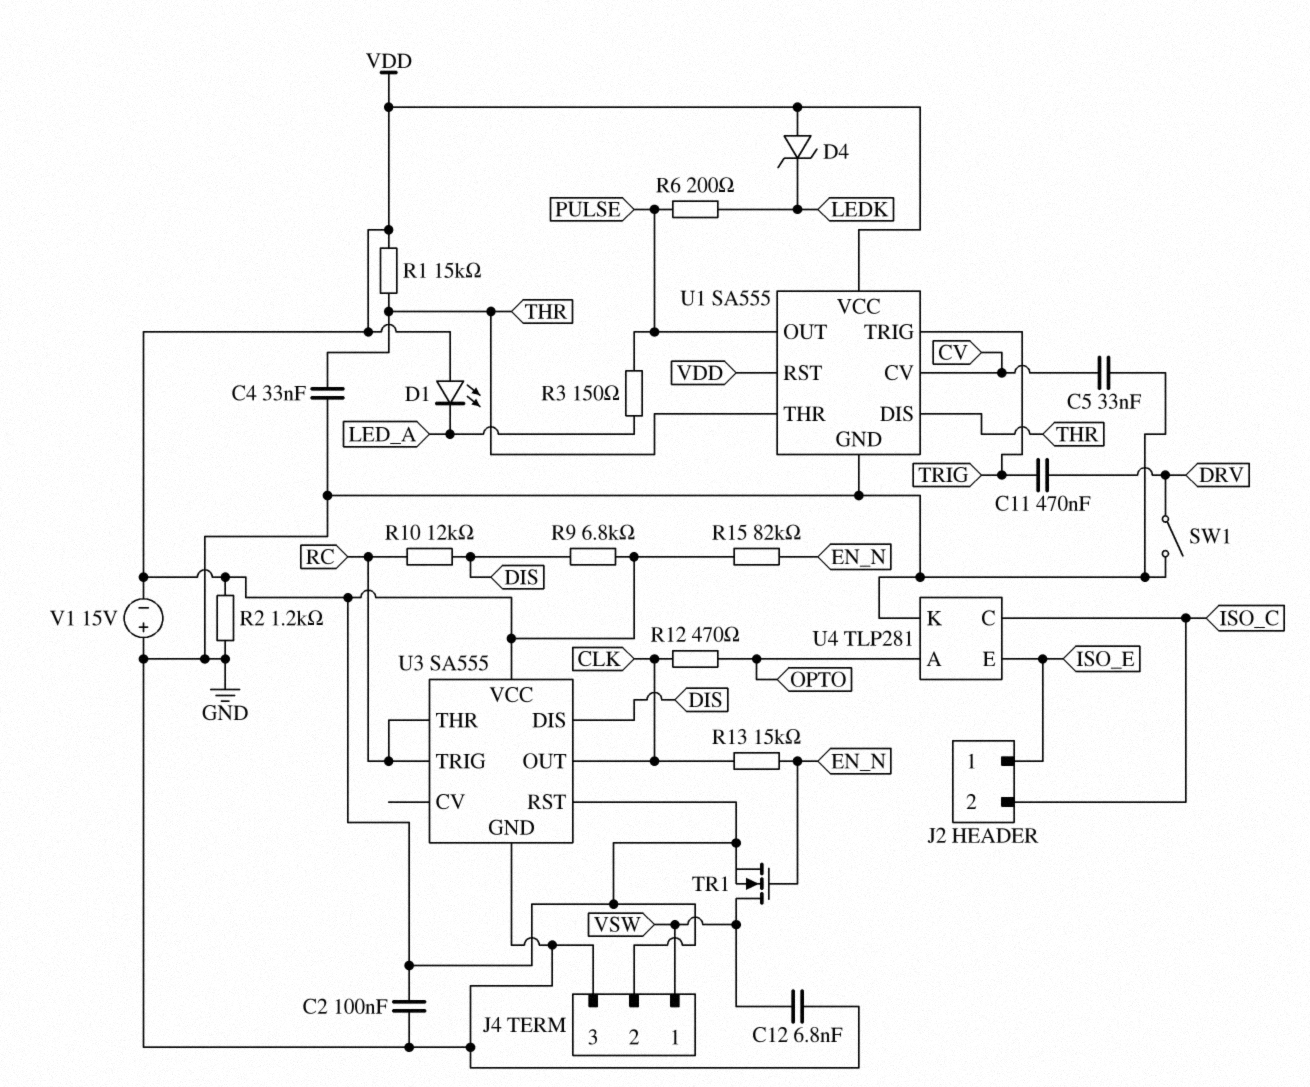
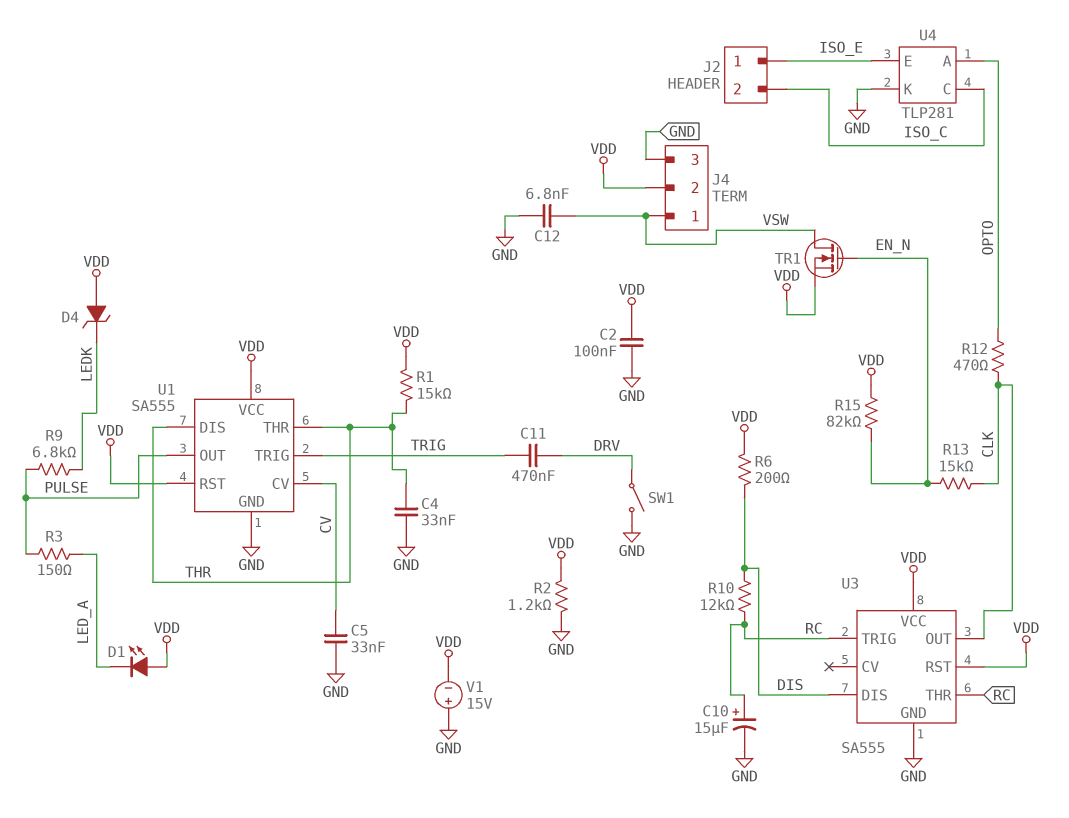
C10: none -> 15uF (plus RC, minus GND)
R6: 200 (LEDK, PULSE) -> 200 (DIS, VDD)
R9: 6.8k (DIS, VDD) -> 6.8k (LEDK, PULSE)

